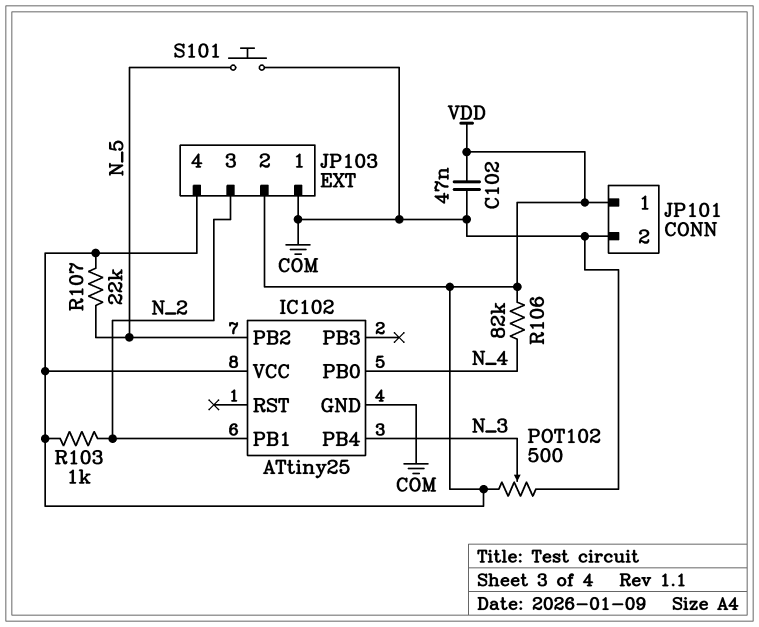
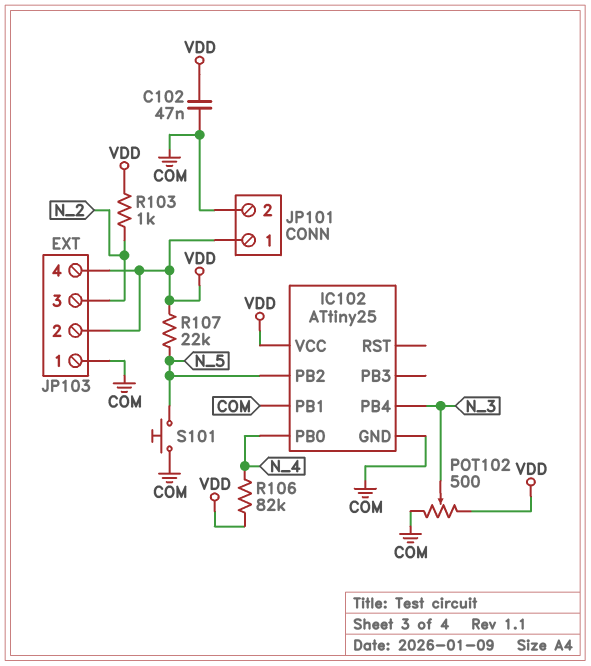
IC102 pin PB1: N_2 -> COM

